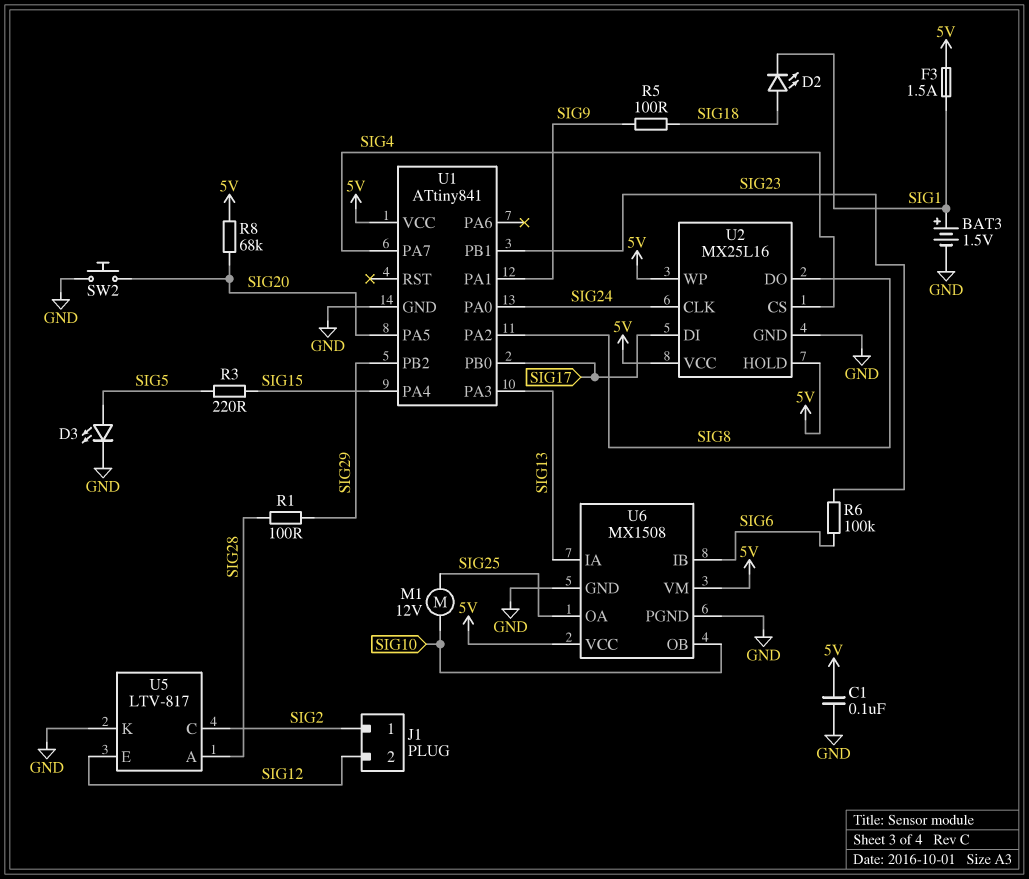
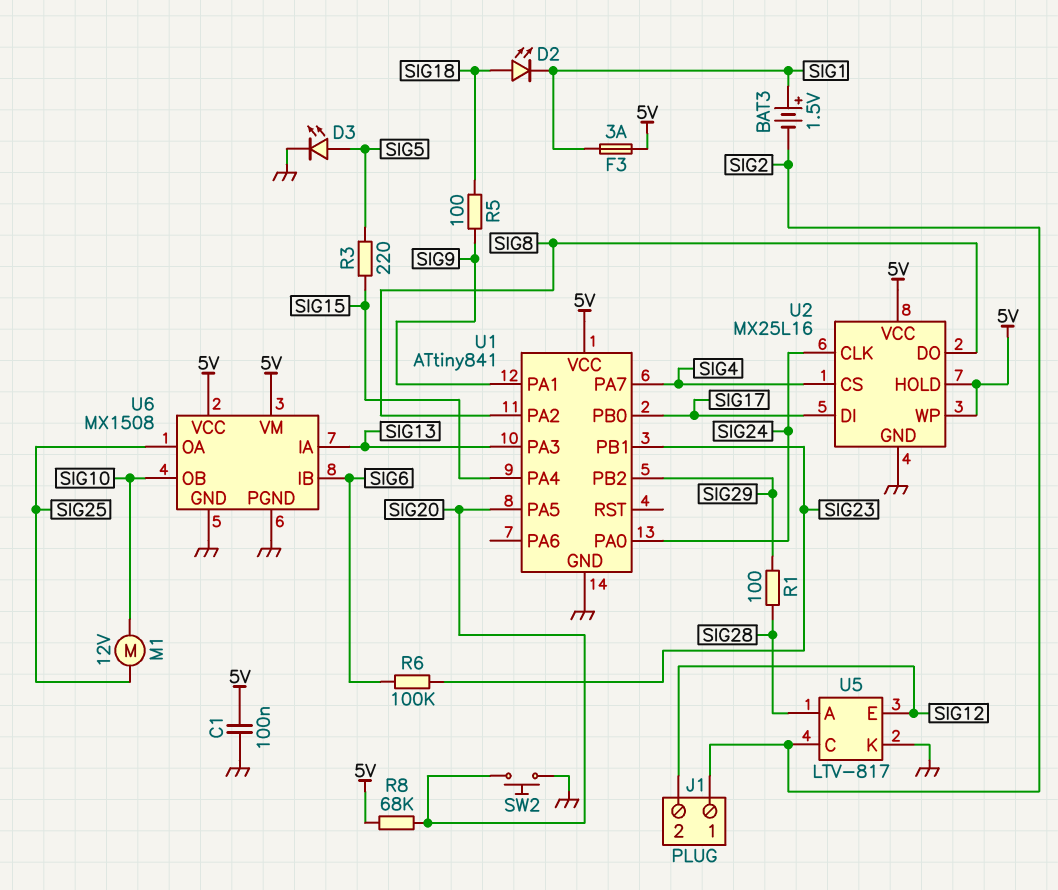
BAT3: 1.5V (plus SIG1, minus GND) -> 1.5V (plus SIG1, minus SIG2)
F3: 1.5A (5V, SIG1) -> 3A (5V, SIG1)

